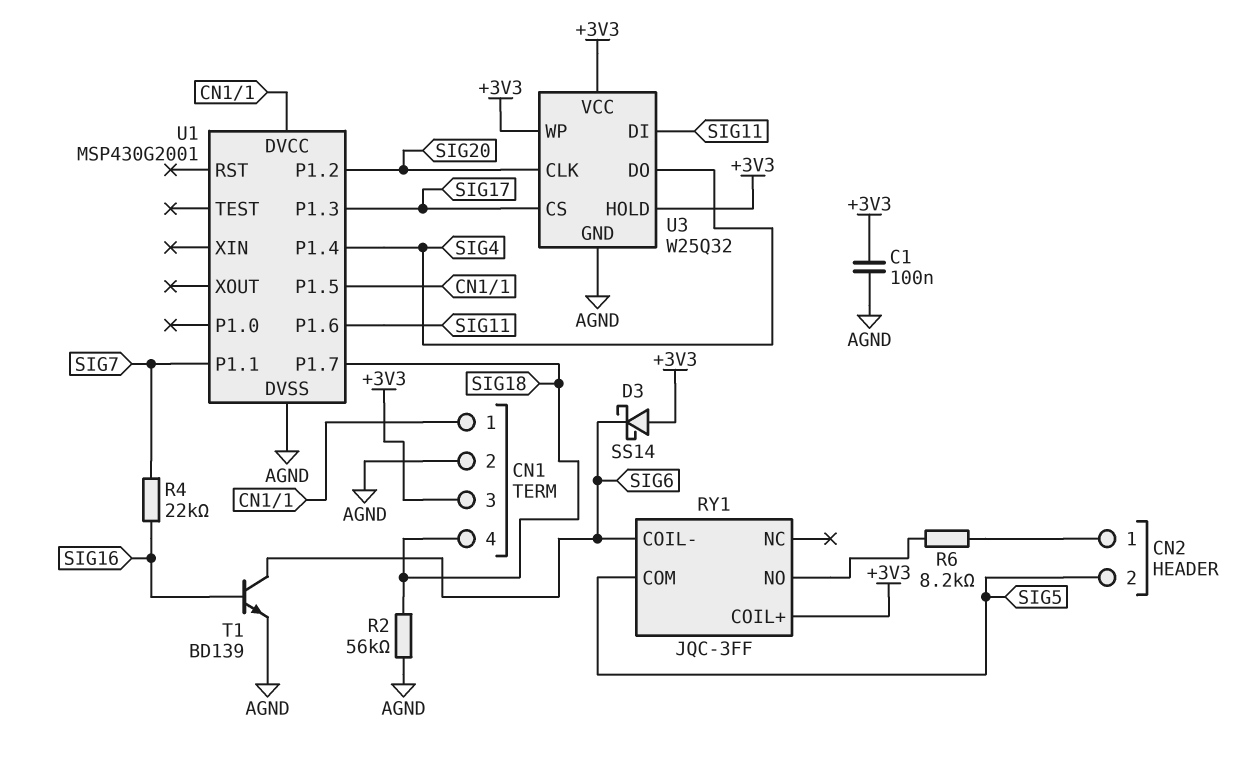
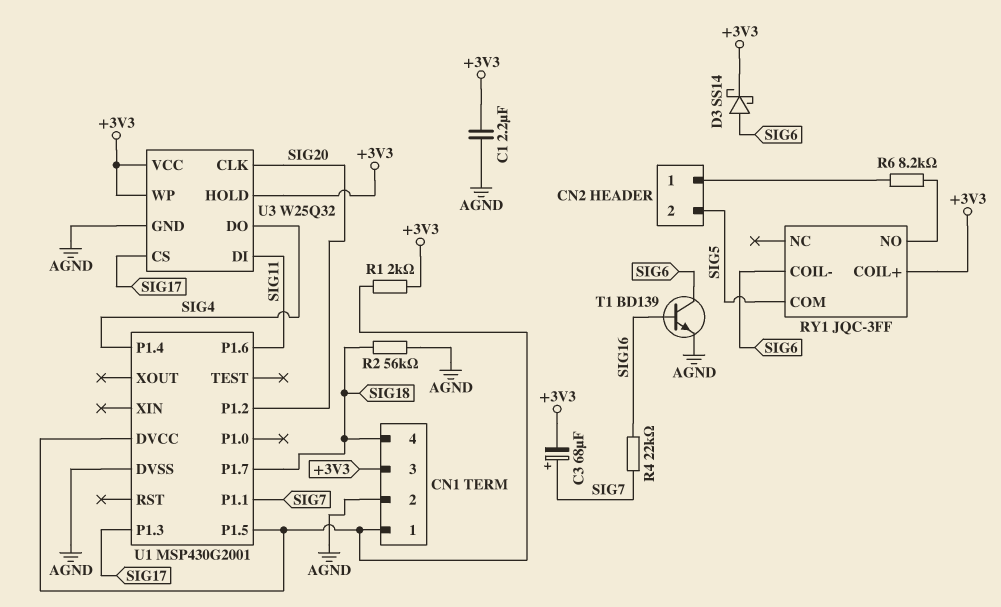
C1: 100nF (+3V3, AGND) -> 2.2uF (+3V3, AGND)
C3: none -> 68uF (plus SIG7, minus +3V3)
D3: schottky SS14 (A +3V3, K SIG6) -> schottky SS14 (A SIG6, K +3V3)
R1: none -> 2k (+3V3, CN1/1)

